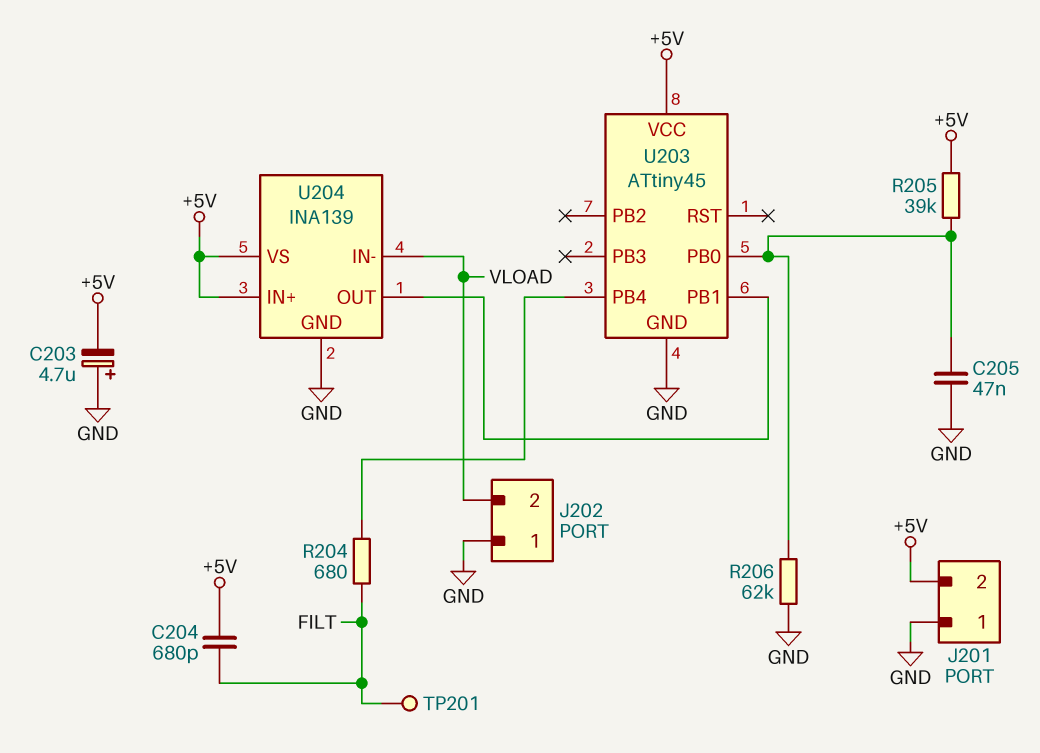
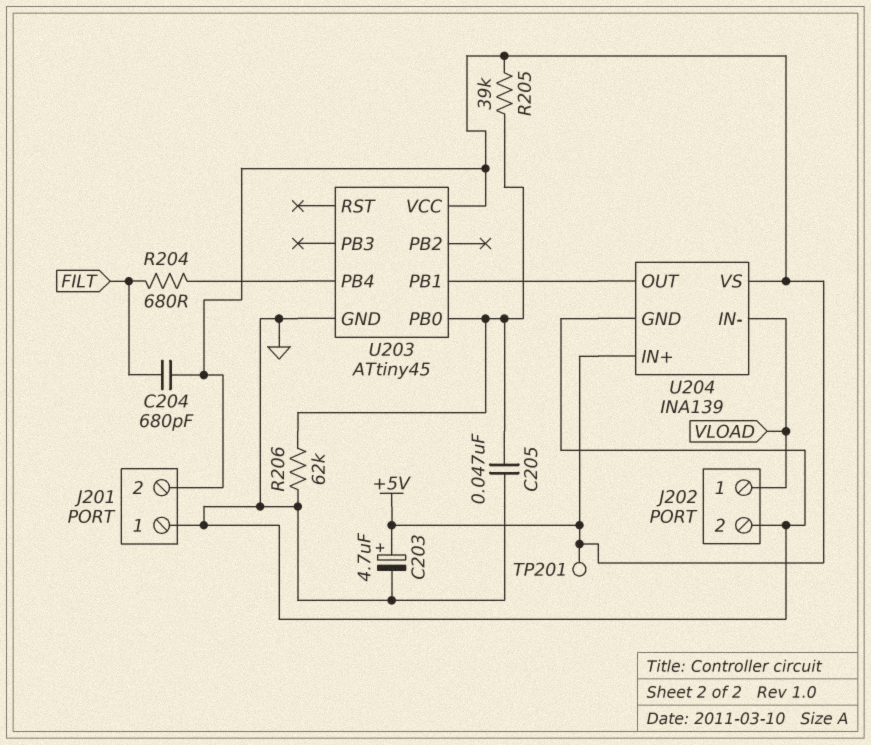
C203: 4.7uF (plus GND, minus +5V) -> 4.7uF (plus +5V, minus GND)
J202 pin 1: GND -> VLOAD
J202 pin 2: VLOAD -> GND
TP201: test point (FILT) -> test point (+5V)

